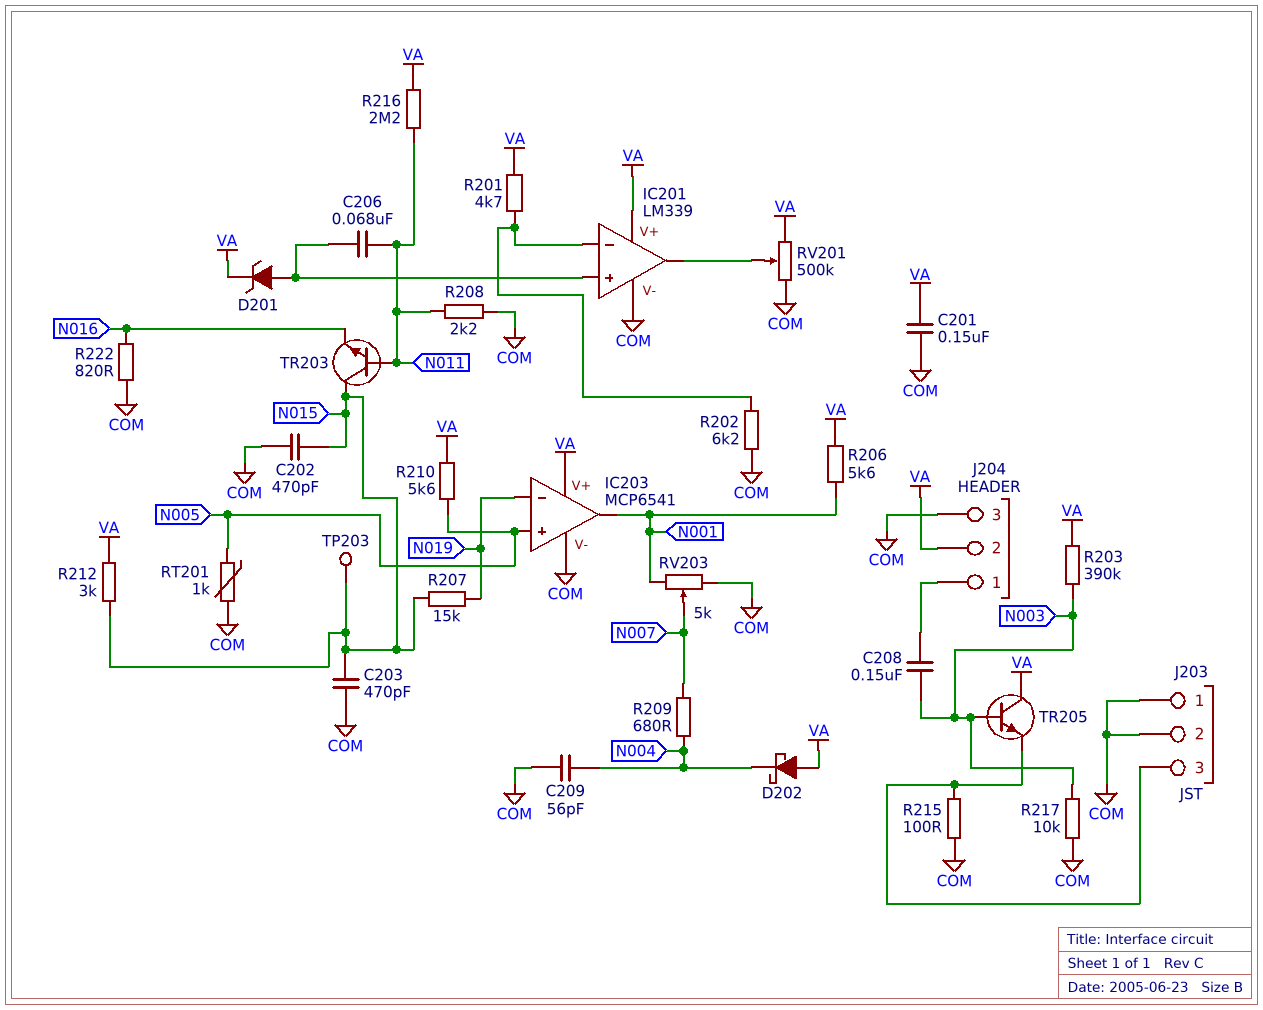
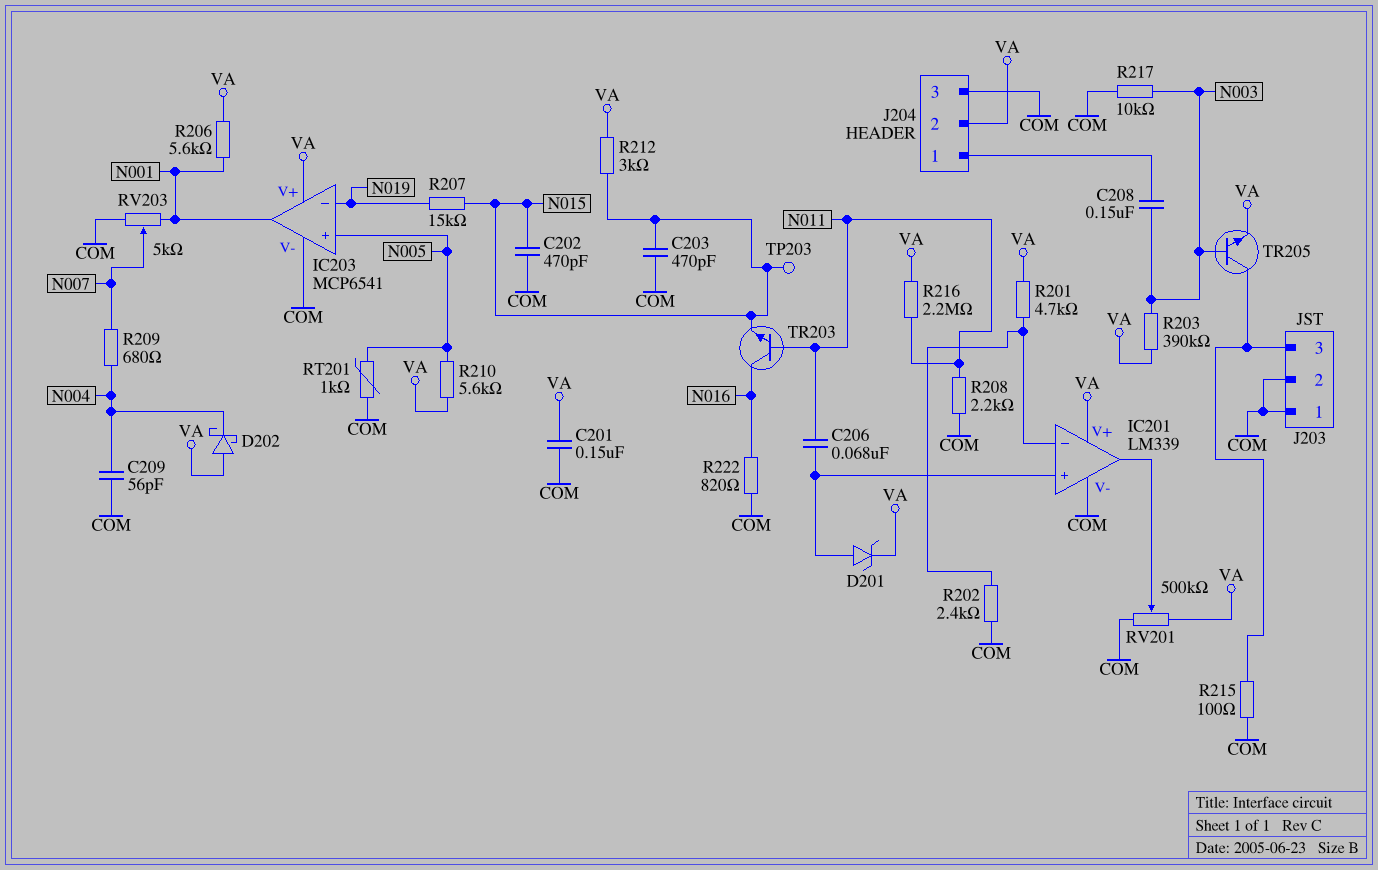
R202: 6.2k (COM, IC201/in-) -> 2.4k (COM, IC201/in-)
TR203: NPN (B N011, C N015, E N016) -> NPN (B N011, C N016, E N015)
TR205: NPN (B N003, C VA, E J203/3) -> NPN (B N003, C J203/3, E VA)

